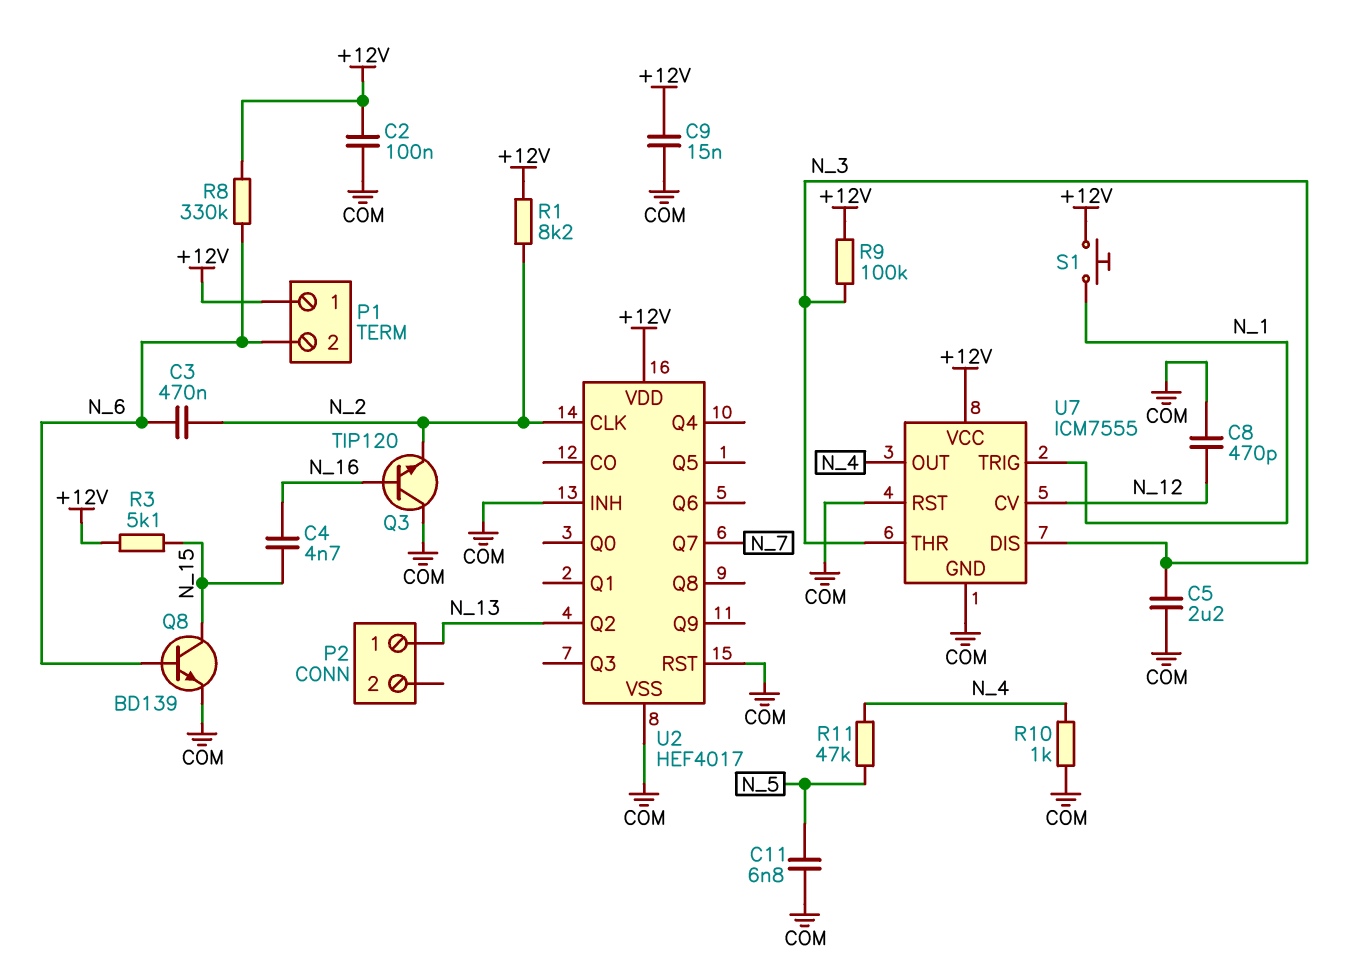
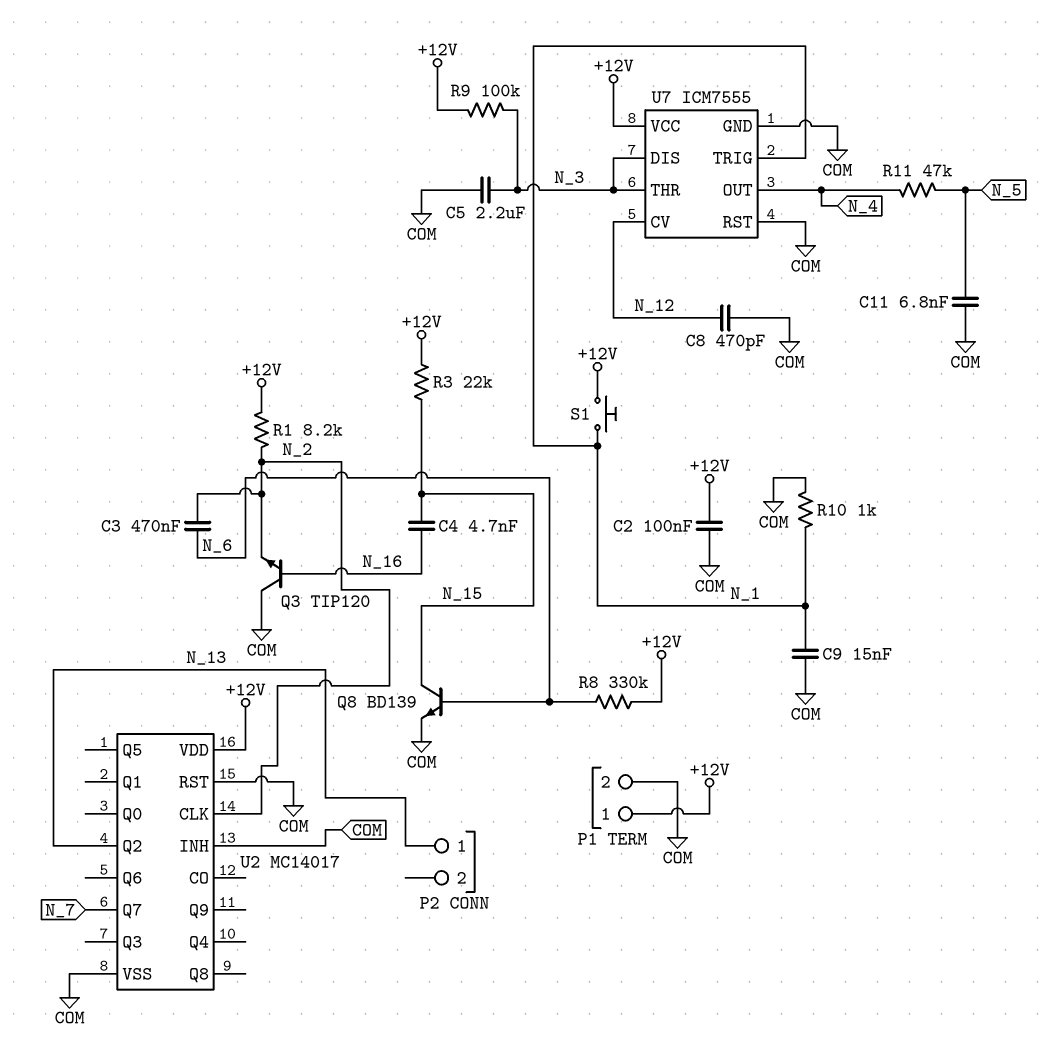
C9: 15nF (+12V, COM) -> 15nF (COM, N_1)
P1 pin 2: N_6 -> COM
R3: 5.1k (+12V, N_15) -> 22k (+12V, N_15)
R10: 1k (COM, N_4) -> 1k (COM, N_1)
U2: HEF4017 -> MC14017

